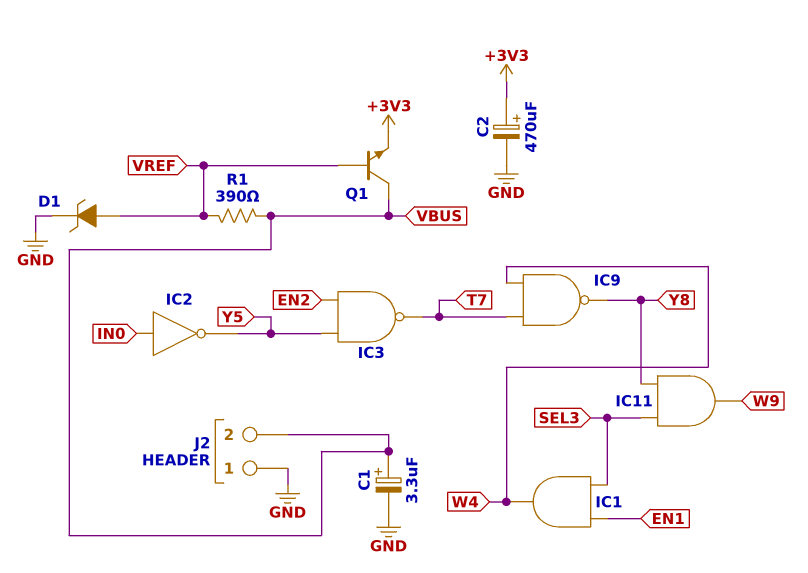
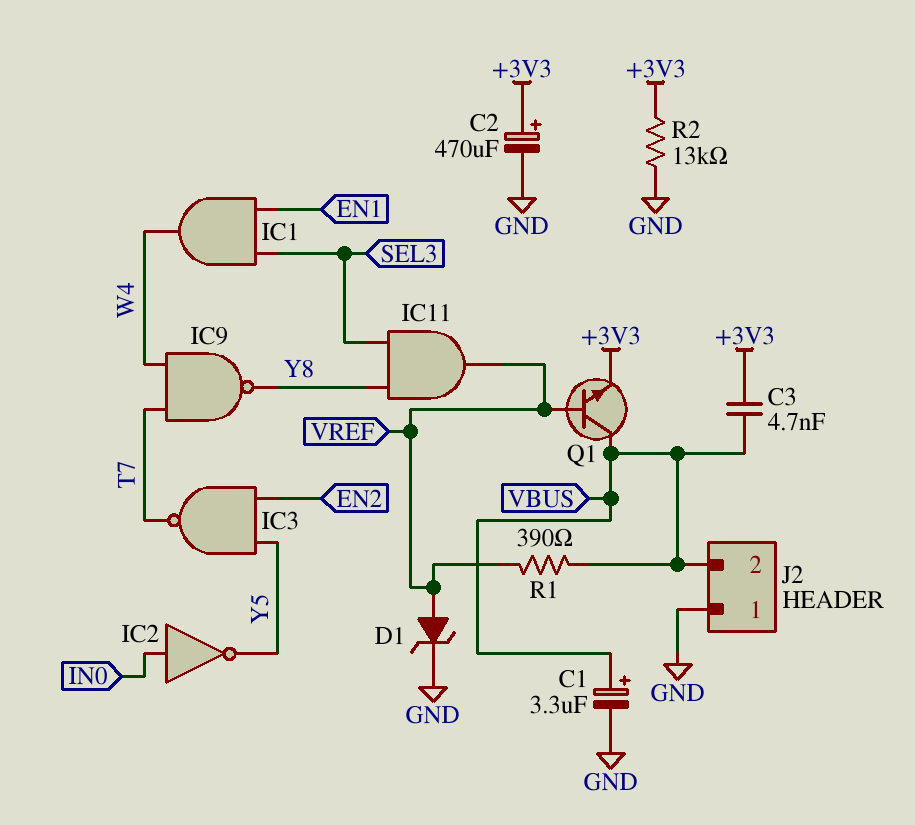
C3: none -> 4.7nF (+3V3, VBUS)
IC11: AND (in SEL3, in Y8, out W9) -> AND (in SEL3, in Y8, out VREF)
R2: none -> 13k (+3V3, GND)

